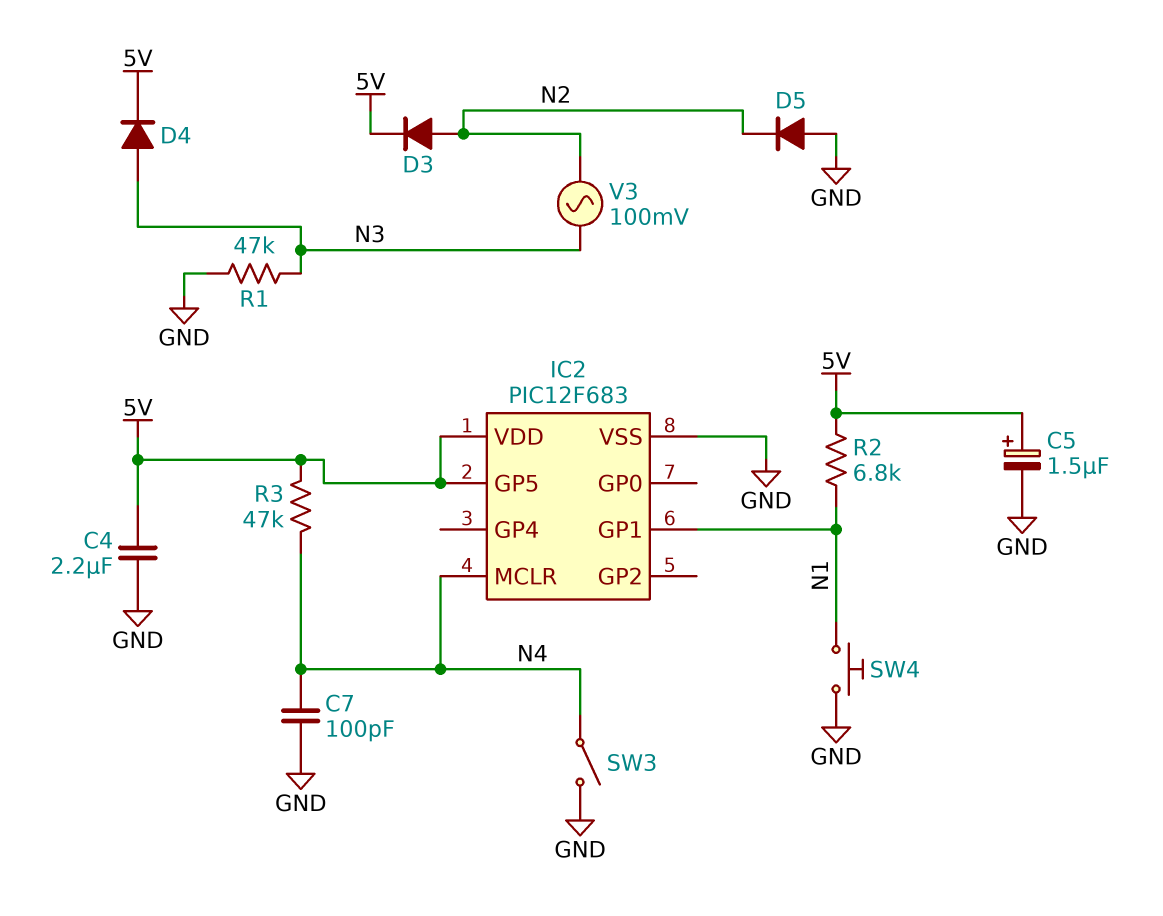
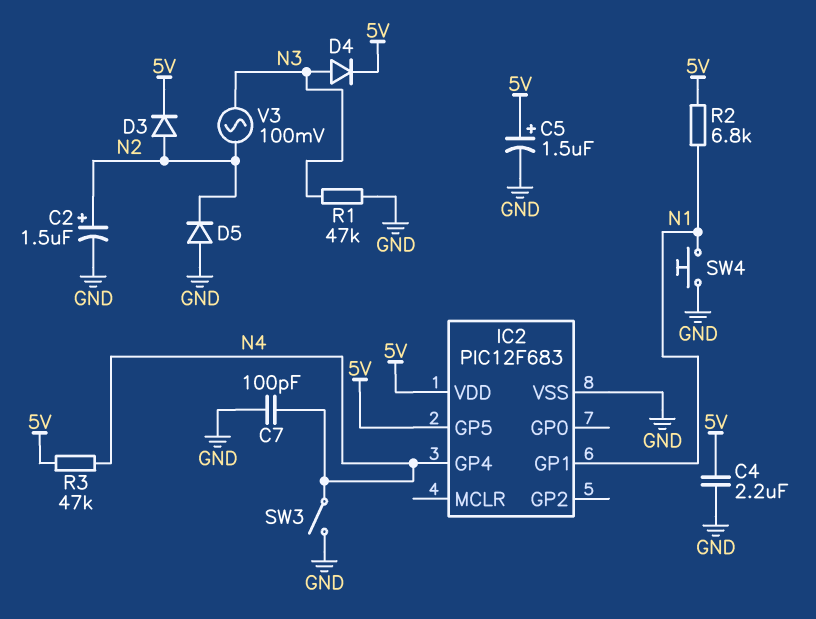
C2: none -> 1.5uF (plus N2, minus GND)
IC2 pin GP4: none -> N4
IC2 pin MCLR: N4 -> none

